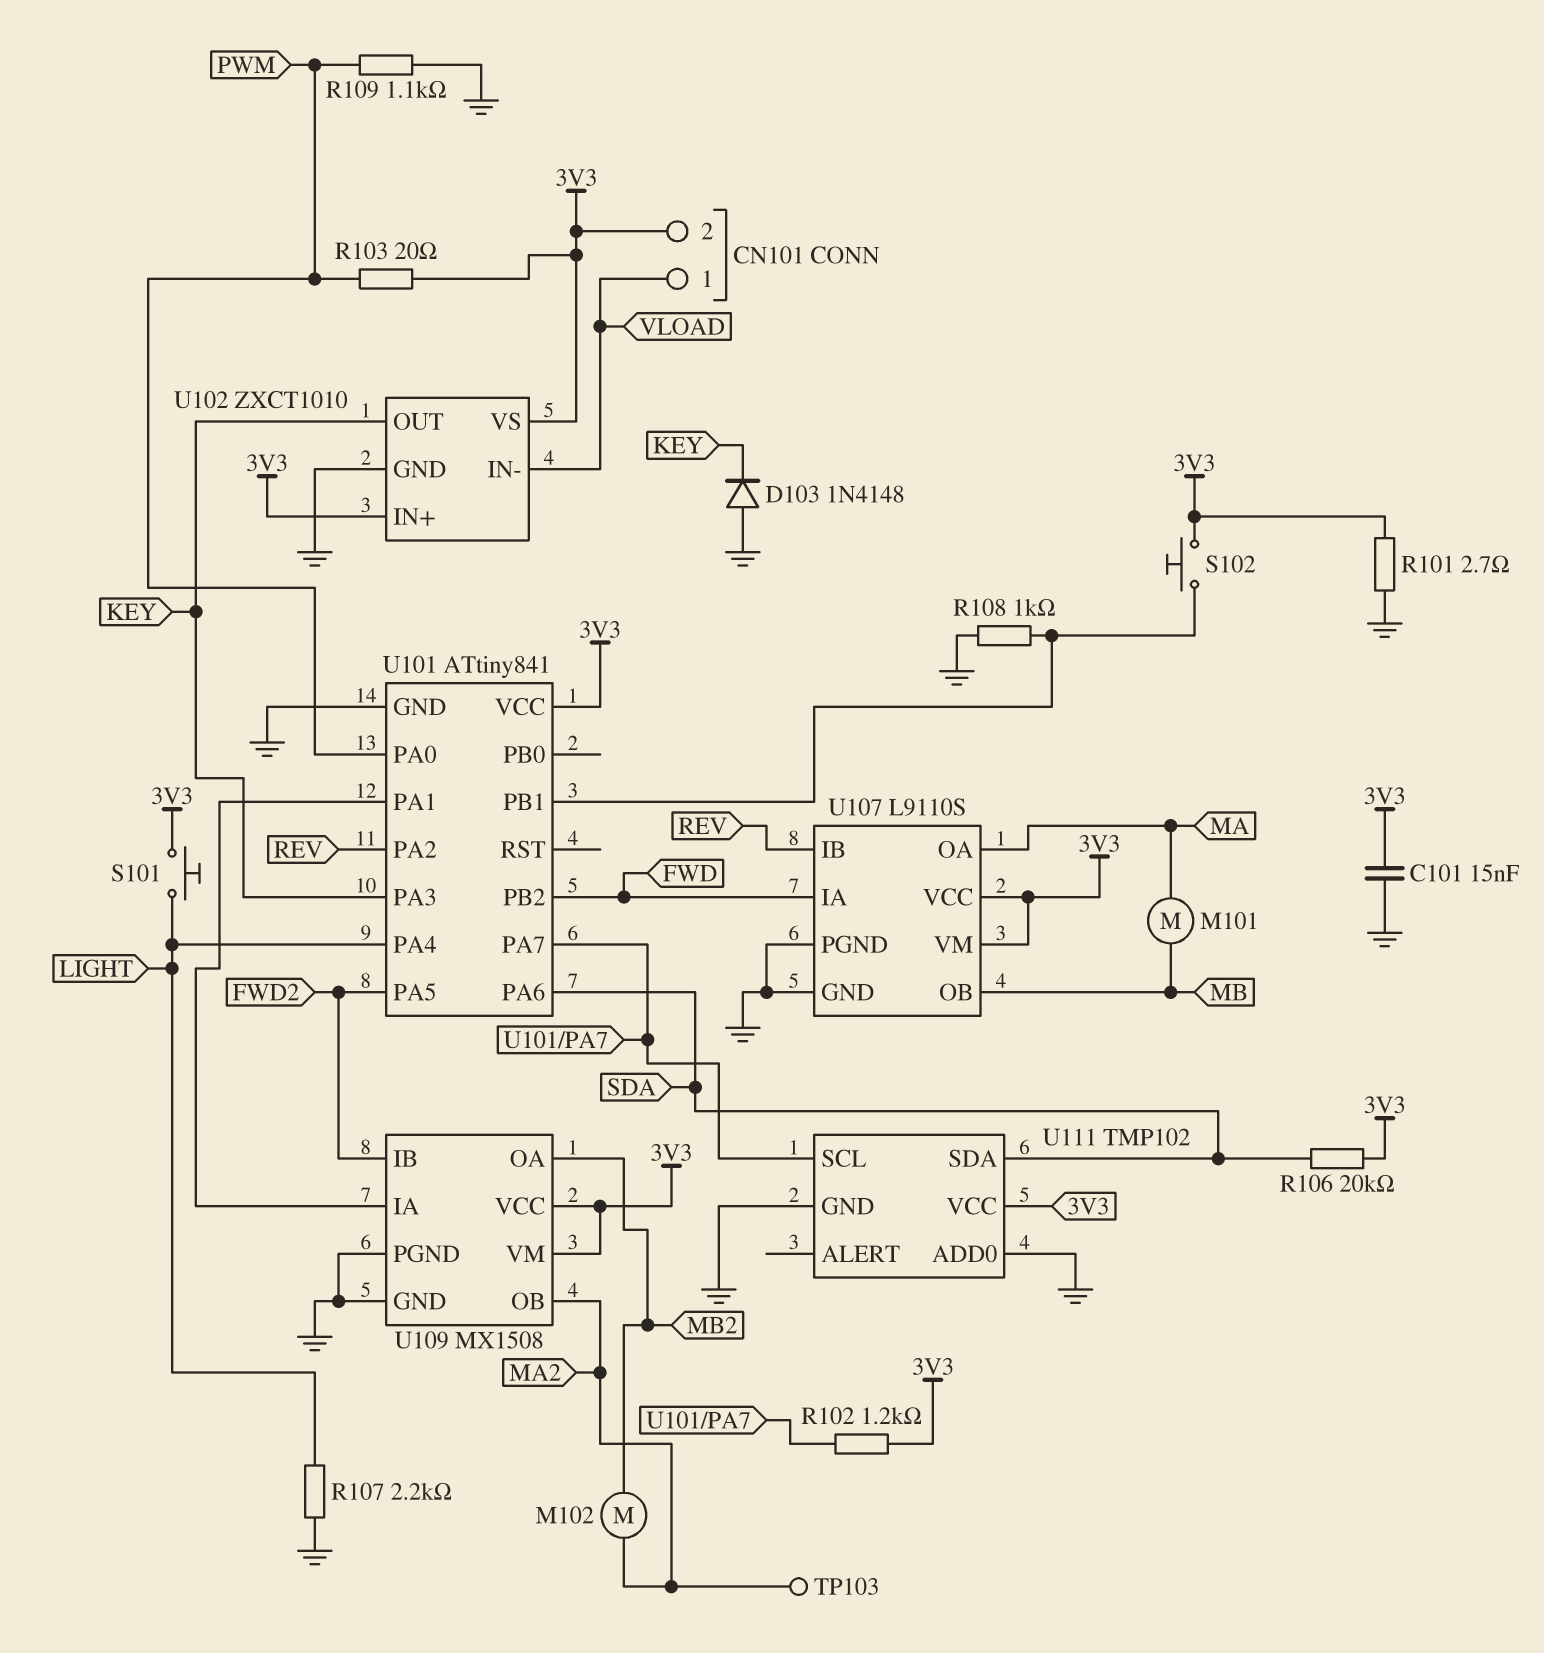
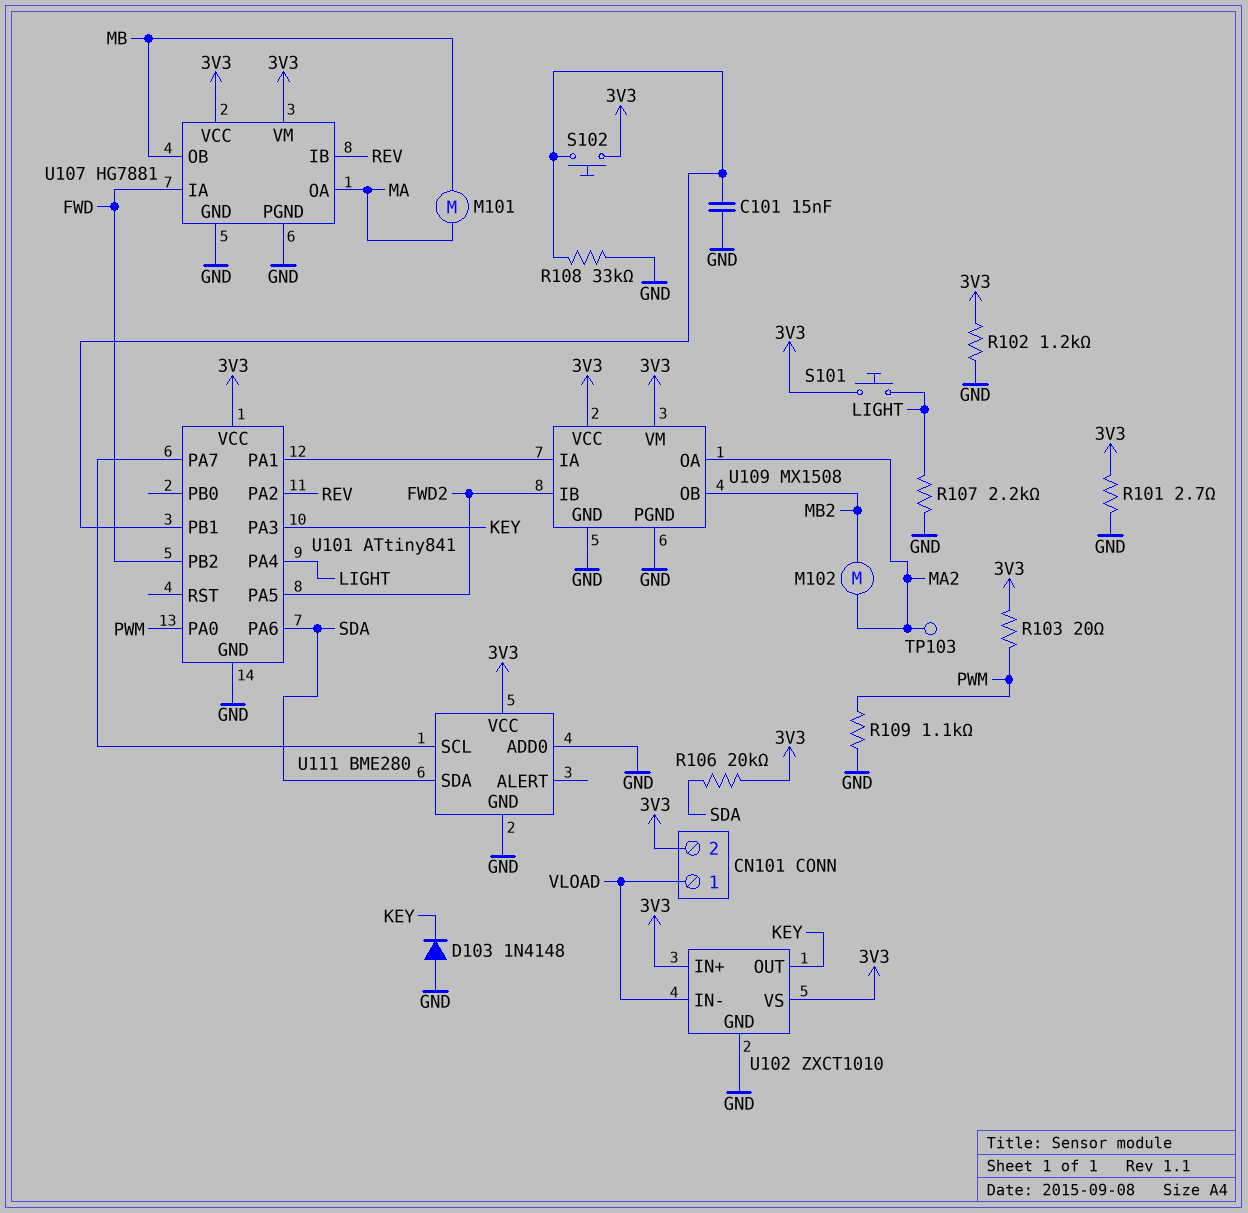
C101: 15nF (3V3, GND) -> 15nF (GND, U101/PB1)
R102: 1.2k (3V3, U101/PA7) -> 1.2k (3V3, GND)
R108: 1k (GND, U101/PB1) -> 33k (GND, U101/PB1)
U107: L9110S -> HG7881
U109 pin OA: MB2 -> MA2
U109 pin OB: MA2 -> MB2
U111: TMP102 -> BME280

